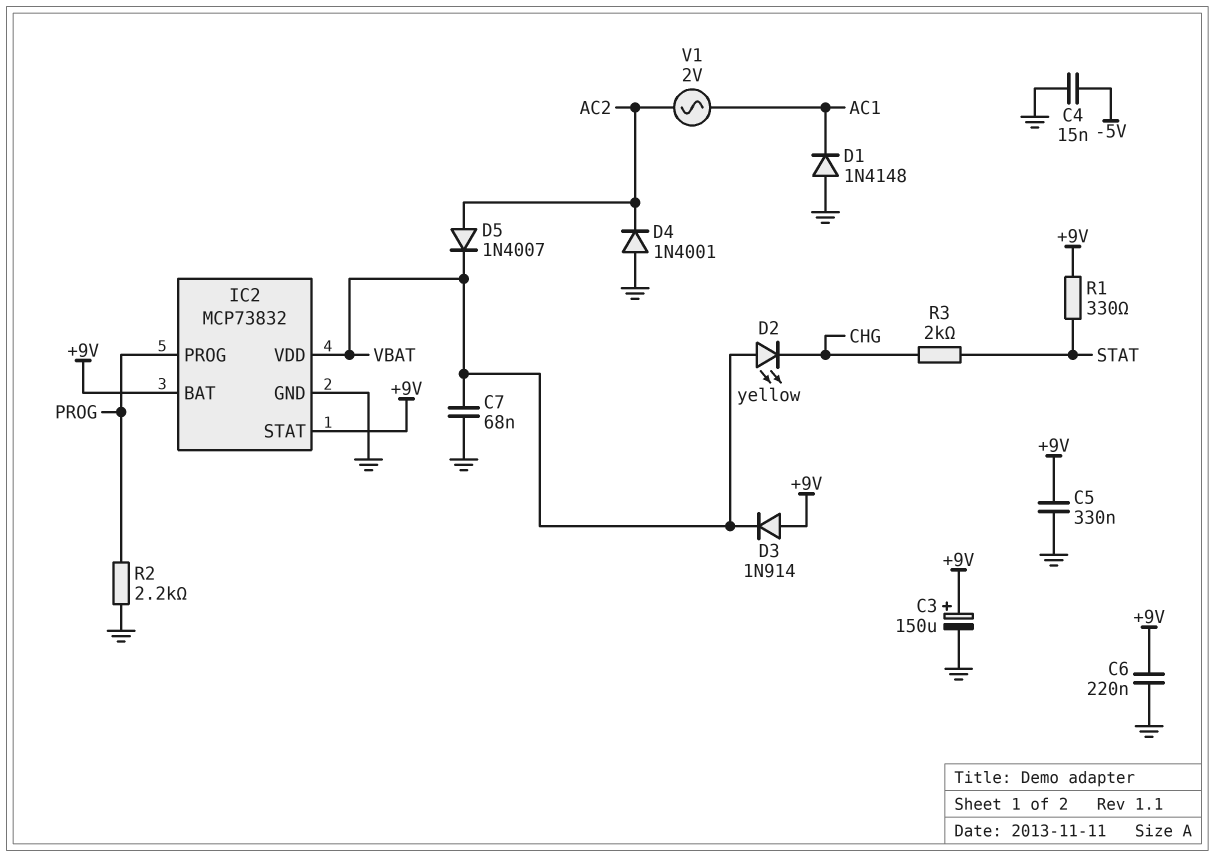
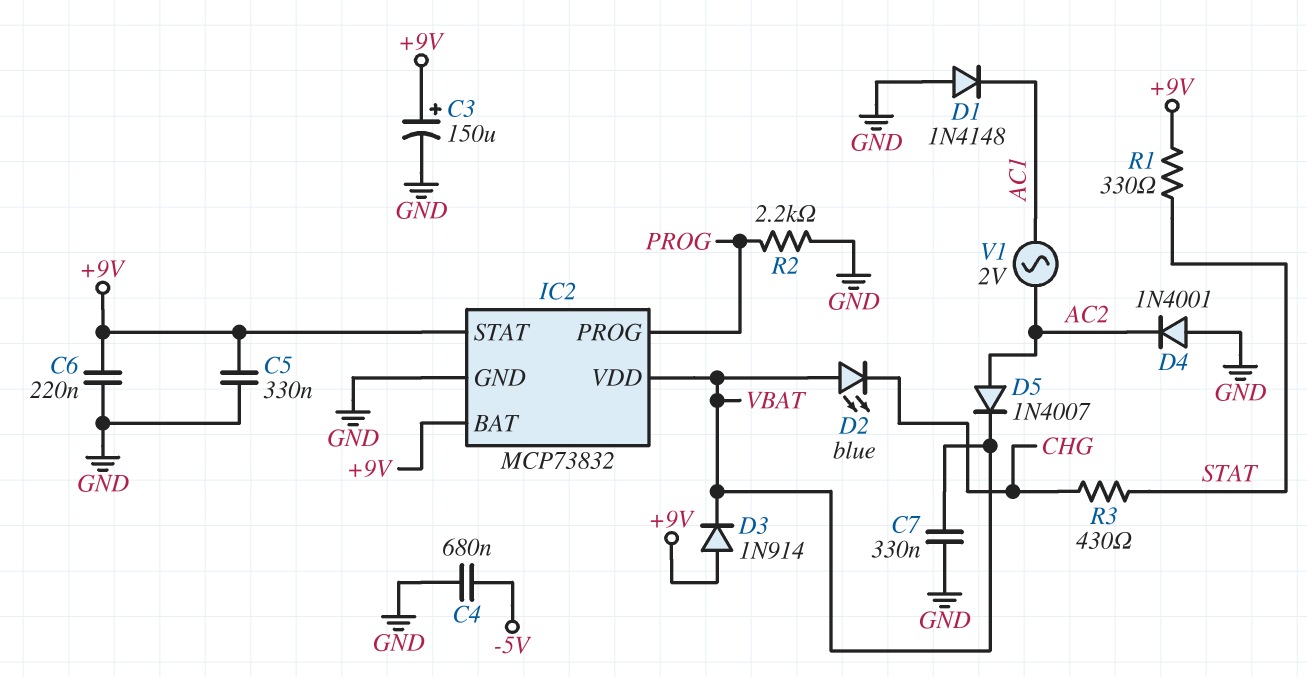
C4: 15nF (-5V, GND) -> 680nF (-5V, GND)
C7: 68nF (GND, VBAT) -> 330nF (GND, VBAT)
D2: LED yellow (A VBAT, K CHG) -> LED blue (A VBAT, K CHG)
R3: 2k (CHG, STAT) -> 430 (CHG, STAT)

